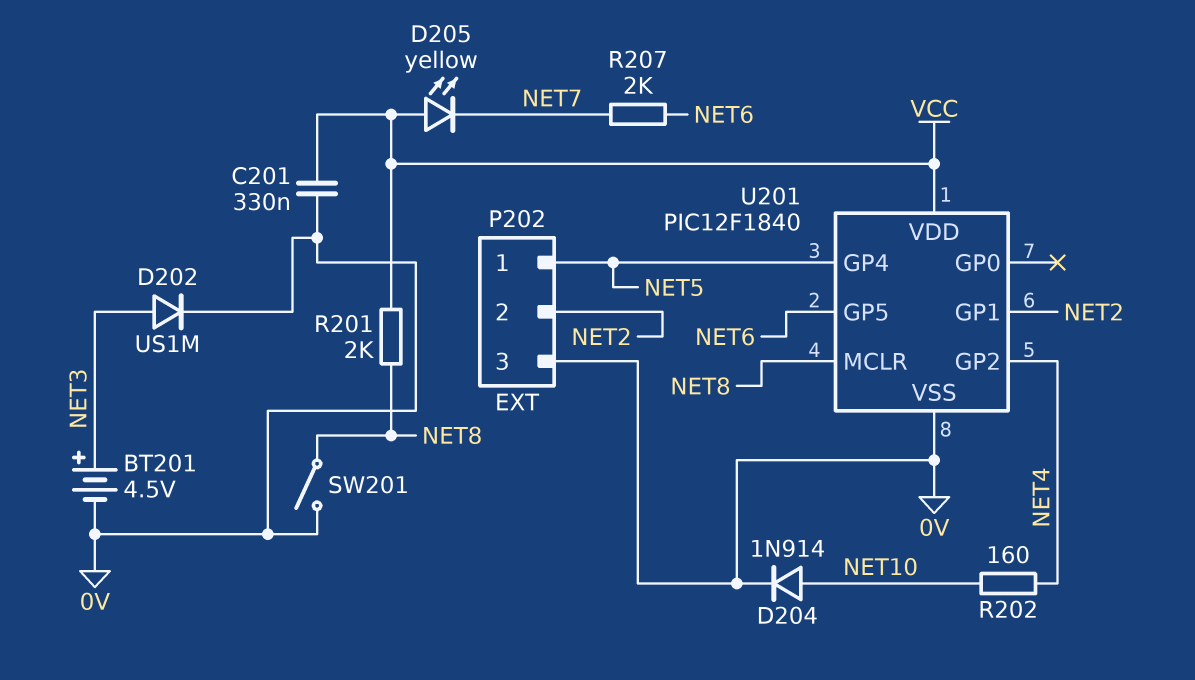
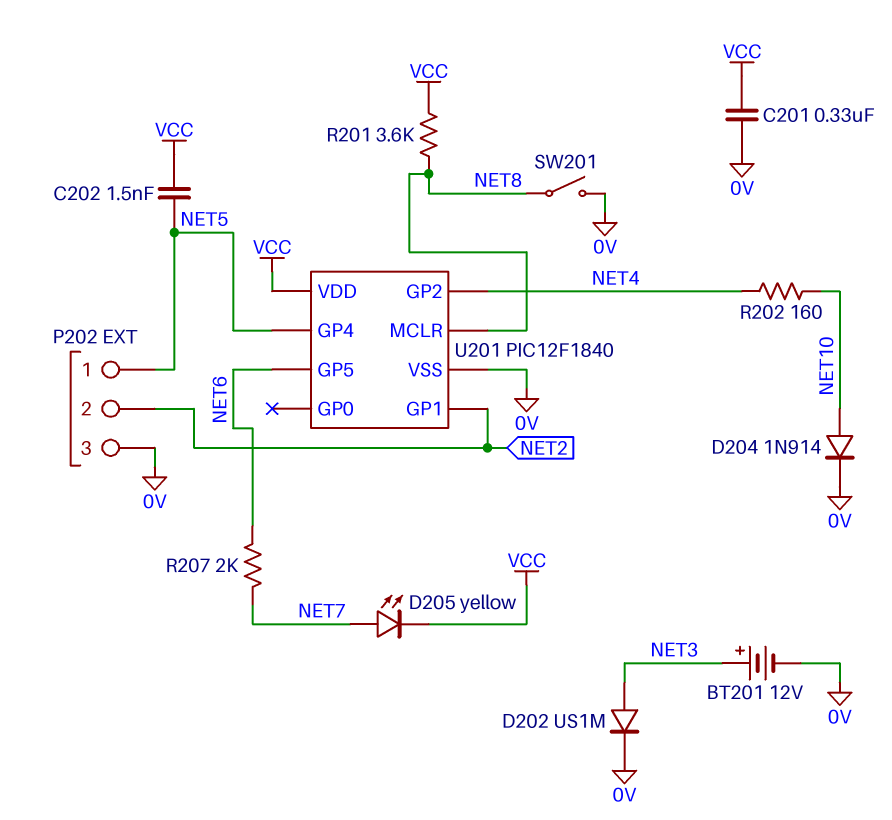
BT201: 4.5V (plus NET3, minus 0V) -> 12V (plus NET3, minus 0V)
C202: none -> 1.5nF (NET5, VCC)
D205: LED yellow (A VCC, K NET7) -> LED yellow (A NET7, K VCC)
R201: 2k (NET8, VCC) -> 3.6k (NET8, VCC)

